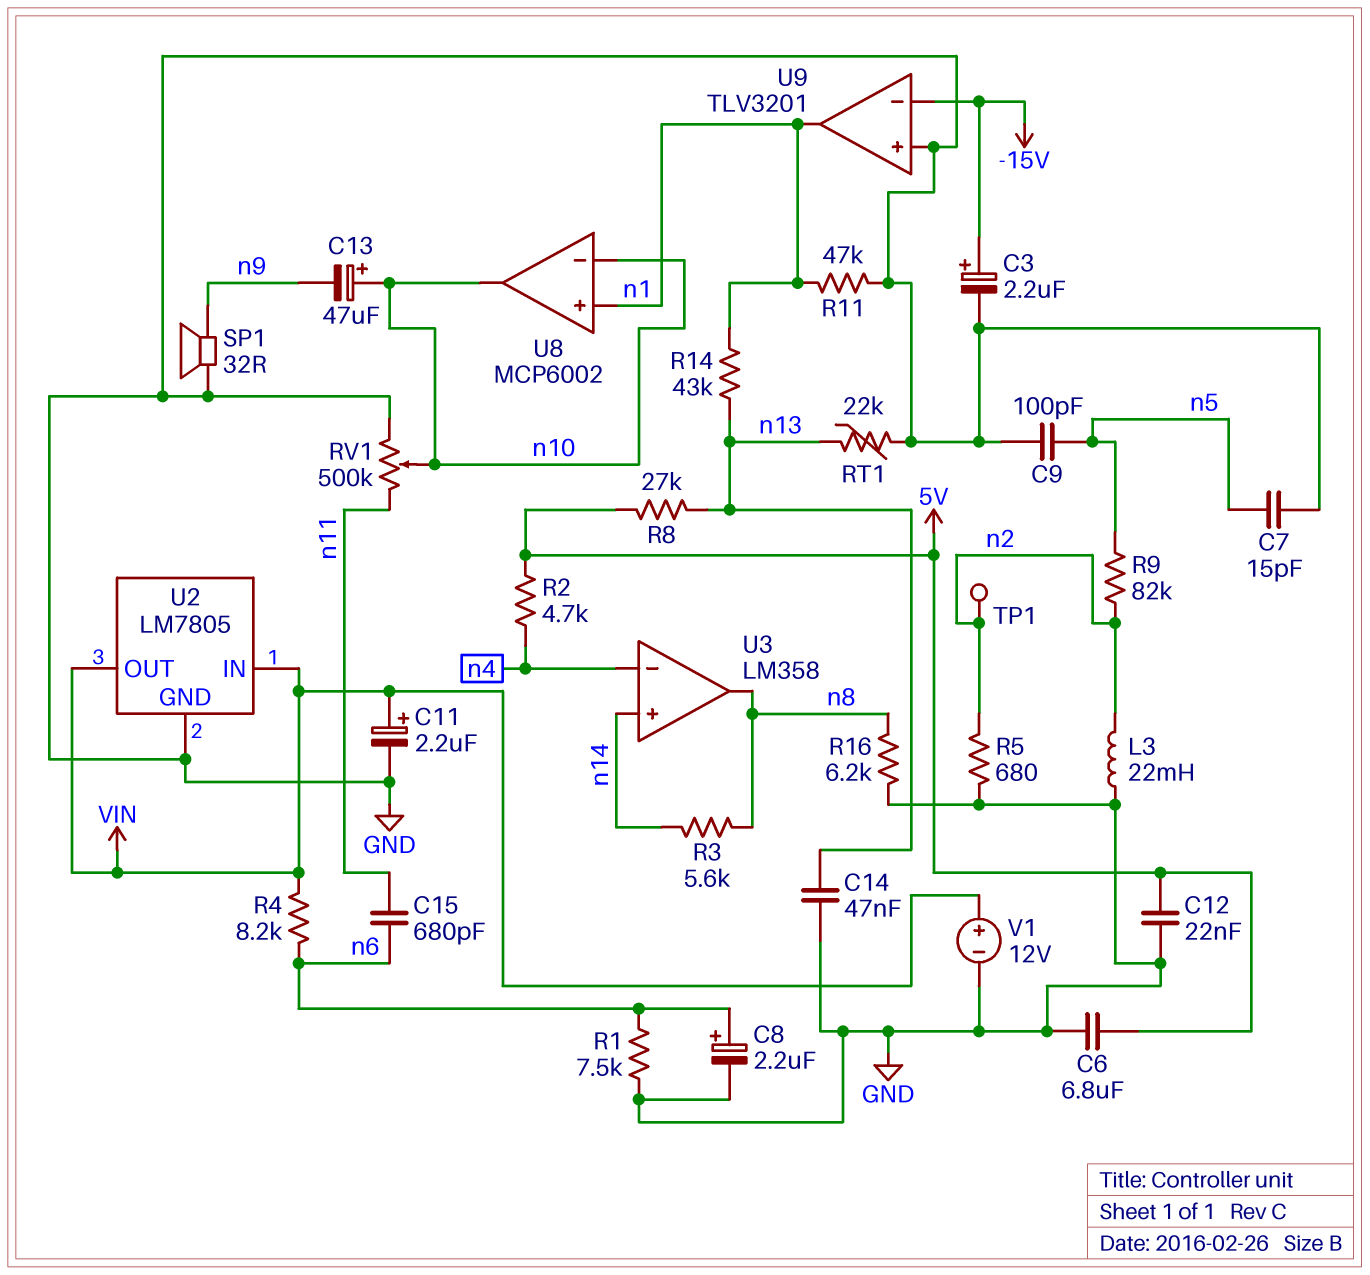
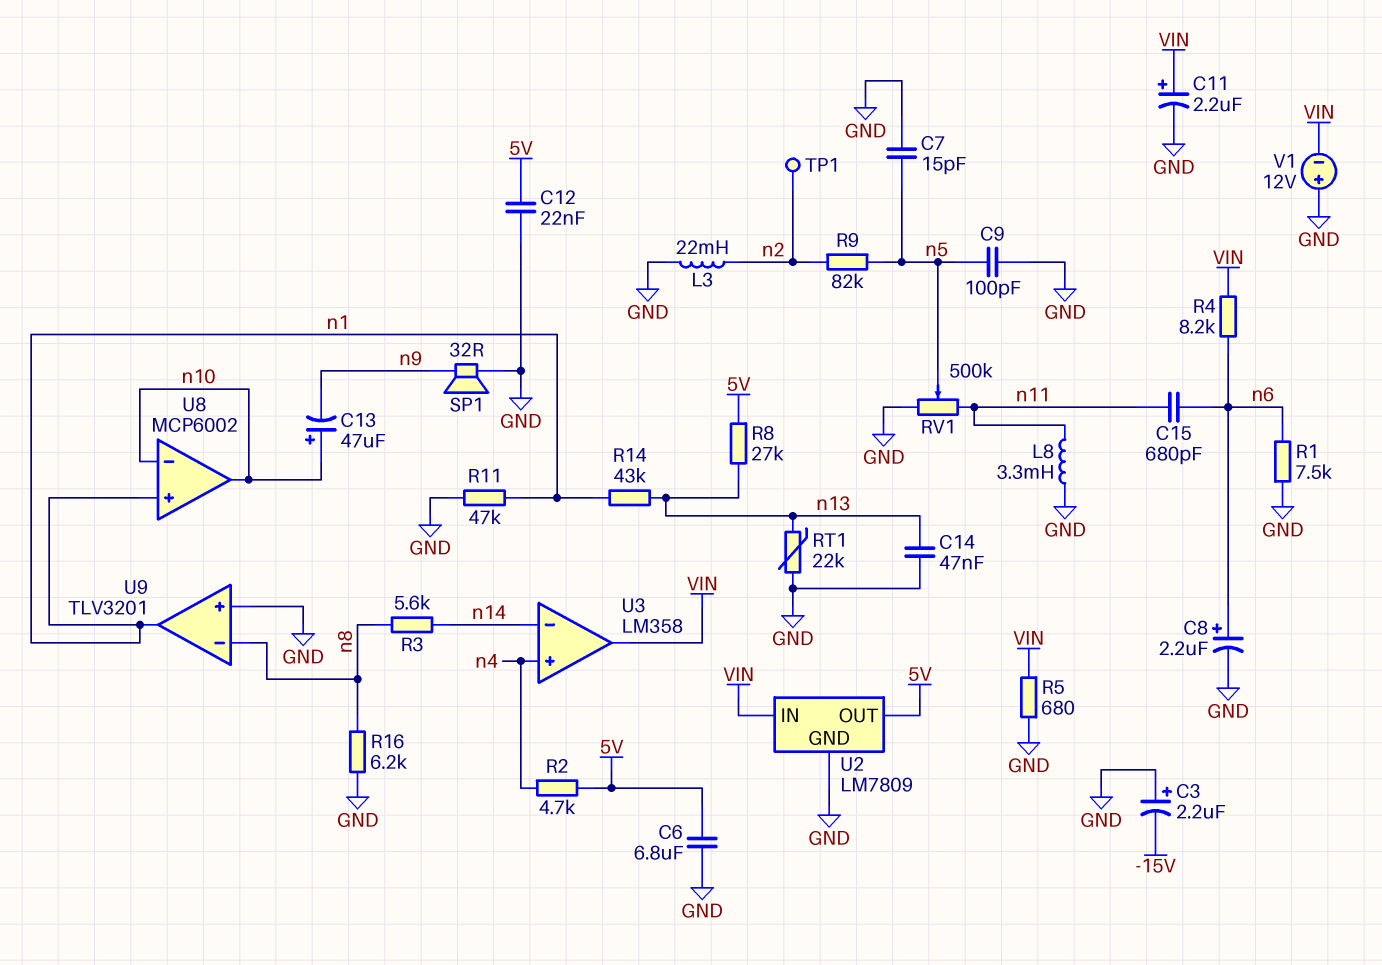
C3: 2.2uF (plus -15V, minus GND) -> 2.2uF (plus GND, minus -15V)
L8: none -> 3.3mH (GND, n11)
R5: 680 (GND, n2) -> 680 (GND, VIN)
RV1: 500k (GND, n11, wiper n10) -> 500k (GND, n11, wiper n5)
U2: LM7805 -> LM7809
U2 pin OUT: VIN -> 5V
U3 pin in+: n14 -> n4
U3 pin in-: n4 -> n14
U3 pin out: n8 -> VIN
U9 pin in-: -15V -> n8
V1: 12V (plus VIN, minus GND) -> 12V (plus GND, minus VIN)

